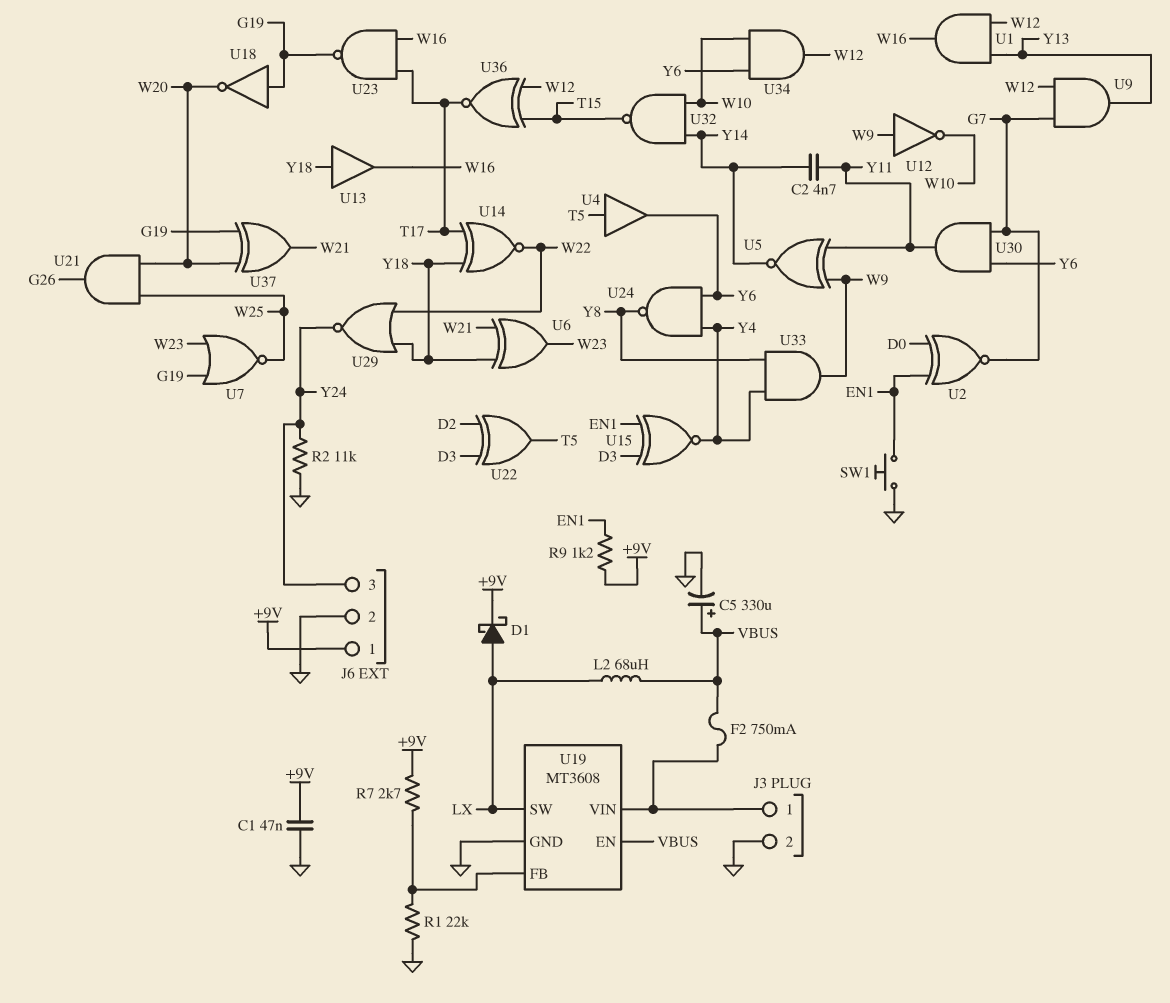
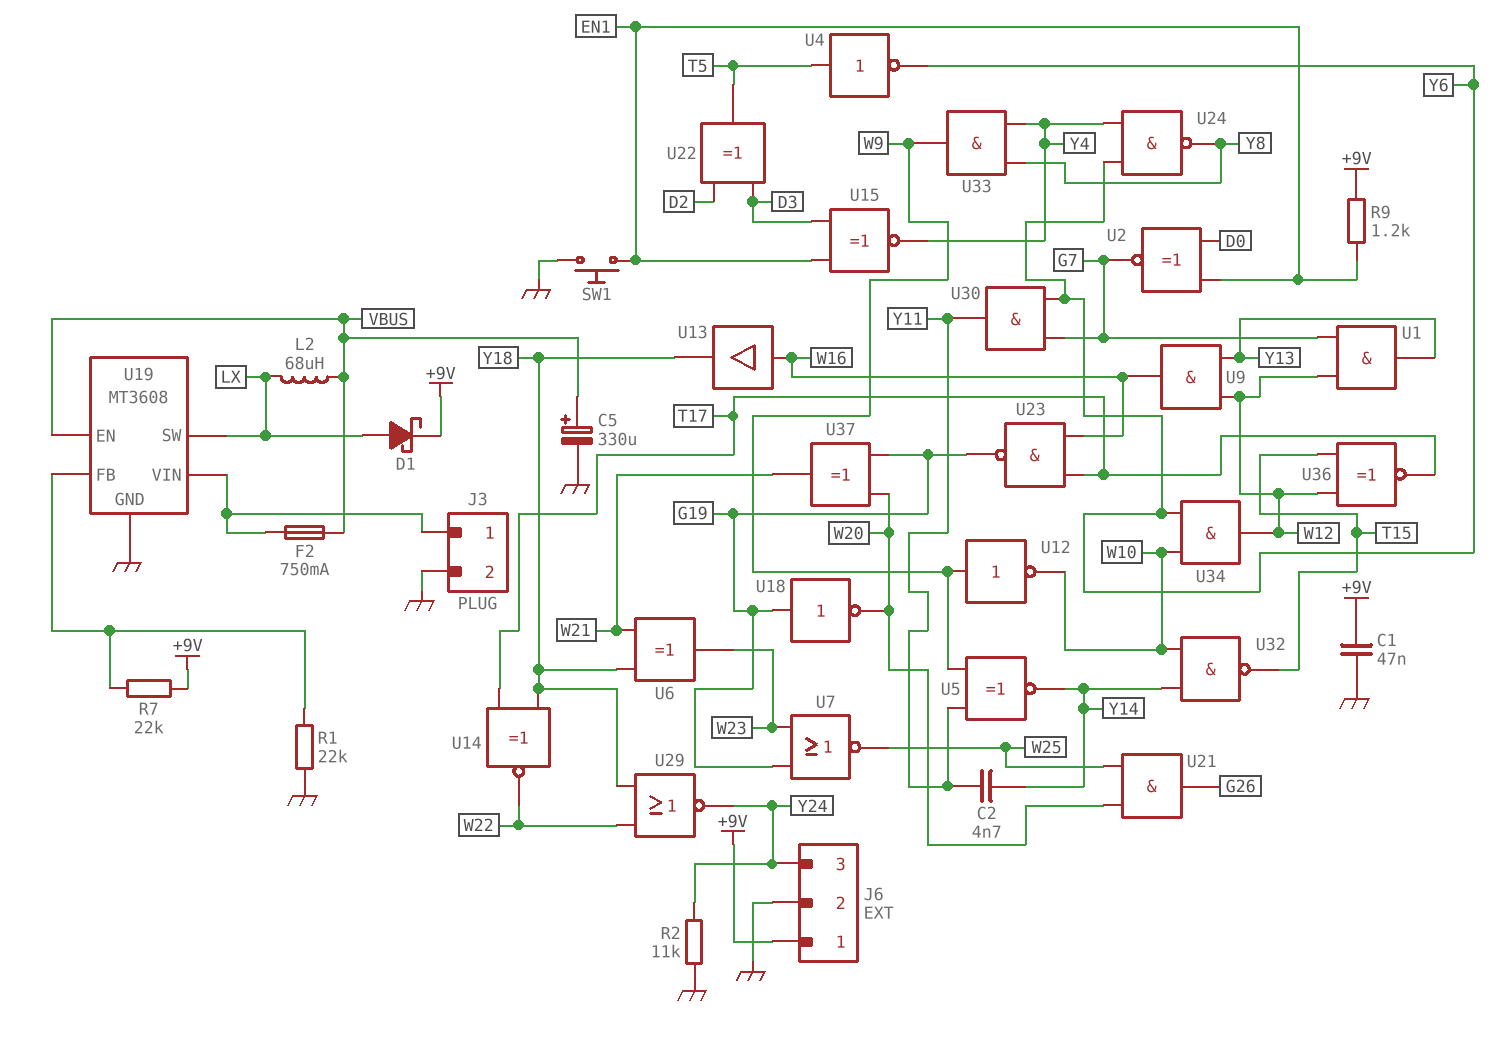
R7: 2.7k (+9V, U19/FB) -> 22k (+9V, U19/FB)
U1: AND (in W12, in Y13, out W16) -> AND (in G7, in W12, out Y13)
U4: buffer (in T5, out Y6) -> NOT (in T5, out Y6)
U9: AND (in G7, in W12, out Y13) -> AND (in W12, in Y13, out W16)
U13: buffer (in Y18, out W16) -> buffer (in W16, out Y18)

